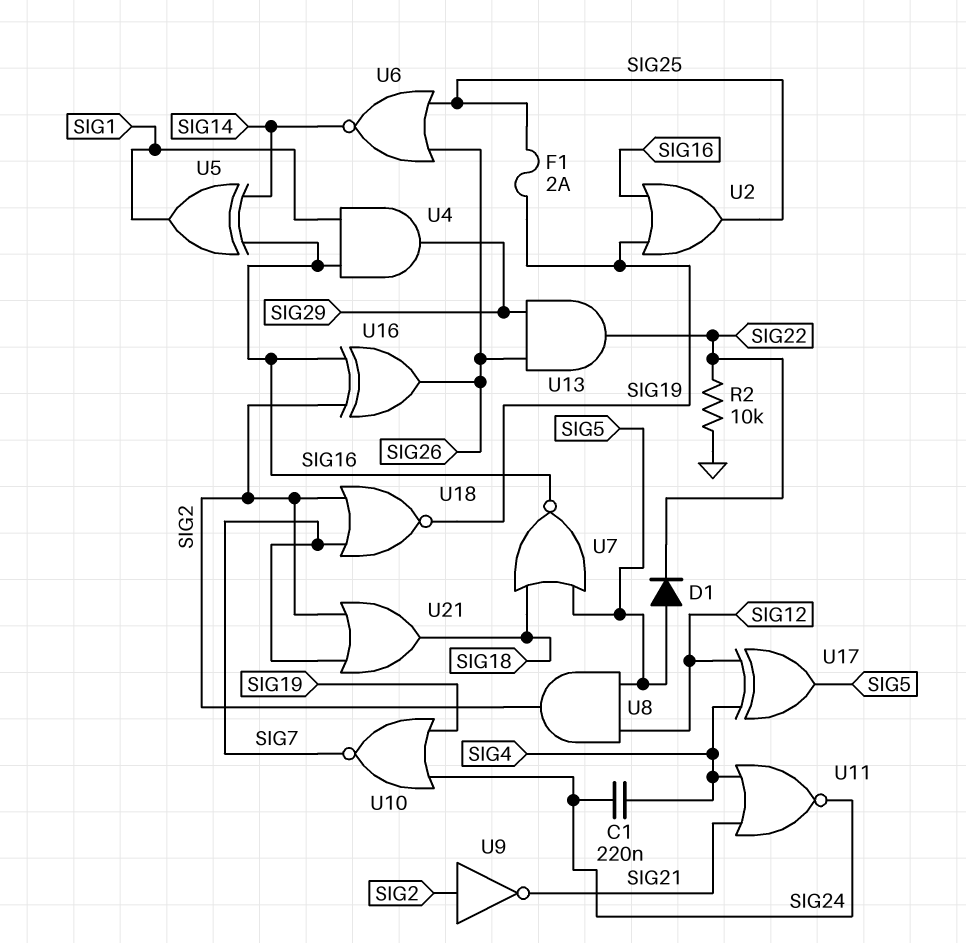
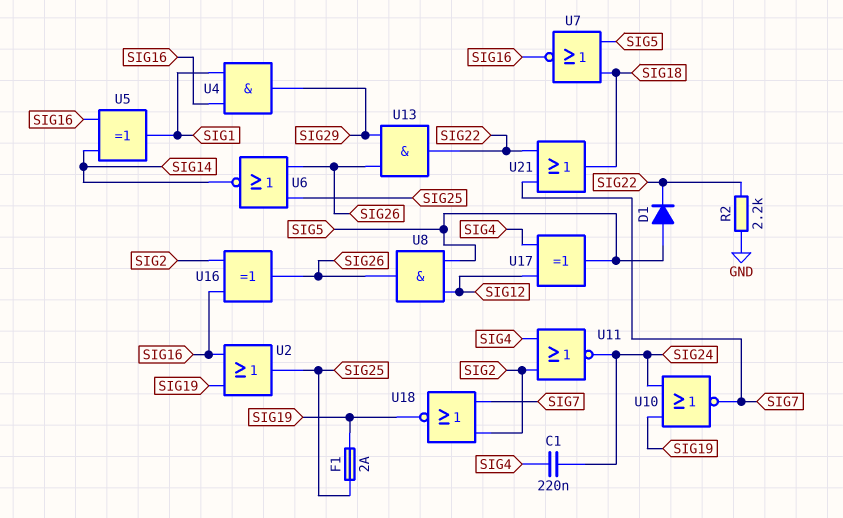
R2: 10k (GND, SIG22) -> 2.2k (GND, SIG22)
U8: AND (in SIG5, in SIG12, out SIG2) -> AND (in SIG5, in SIG12, out SIG26)
U9: NOT (in SIG2, out SIG21) -> none
U11: NOR (in SIG4, in SIG21, out SIG24) -> NOR (in SIG2, in SIG4, out SIG24)
U21: OR (in SIG2, in SIG7, out SIG18) -> OR (in SIG7, in SIG22, out SIG18)

